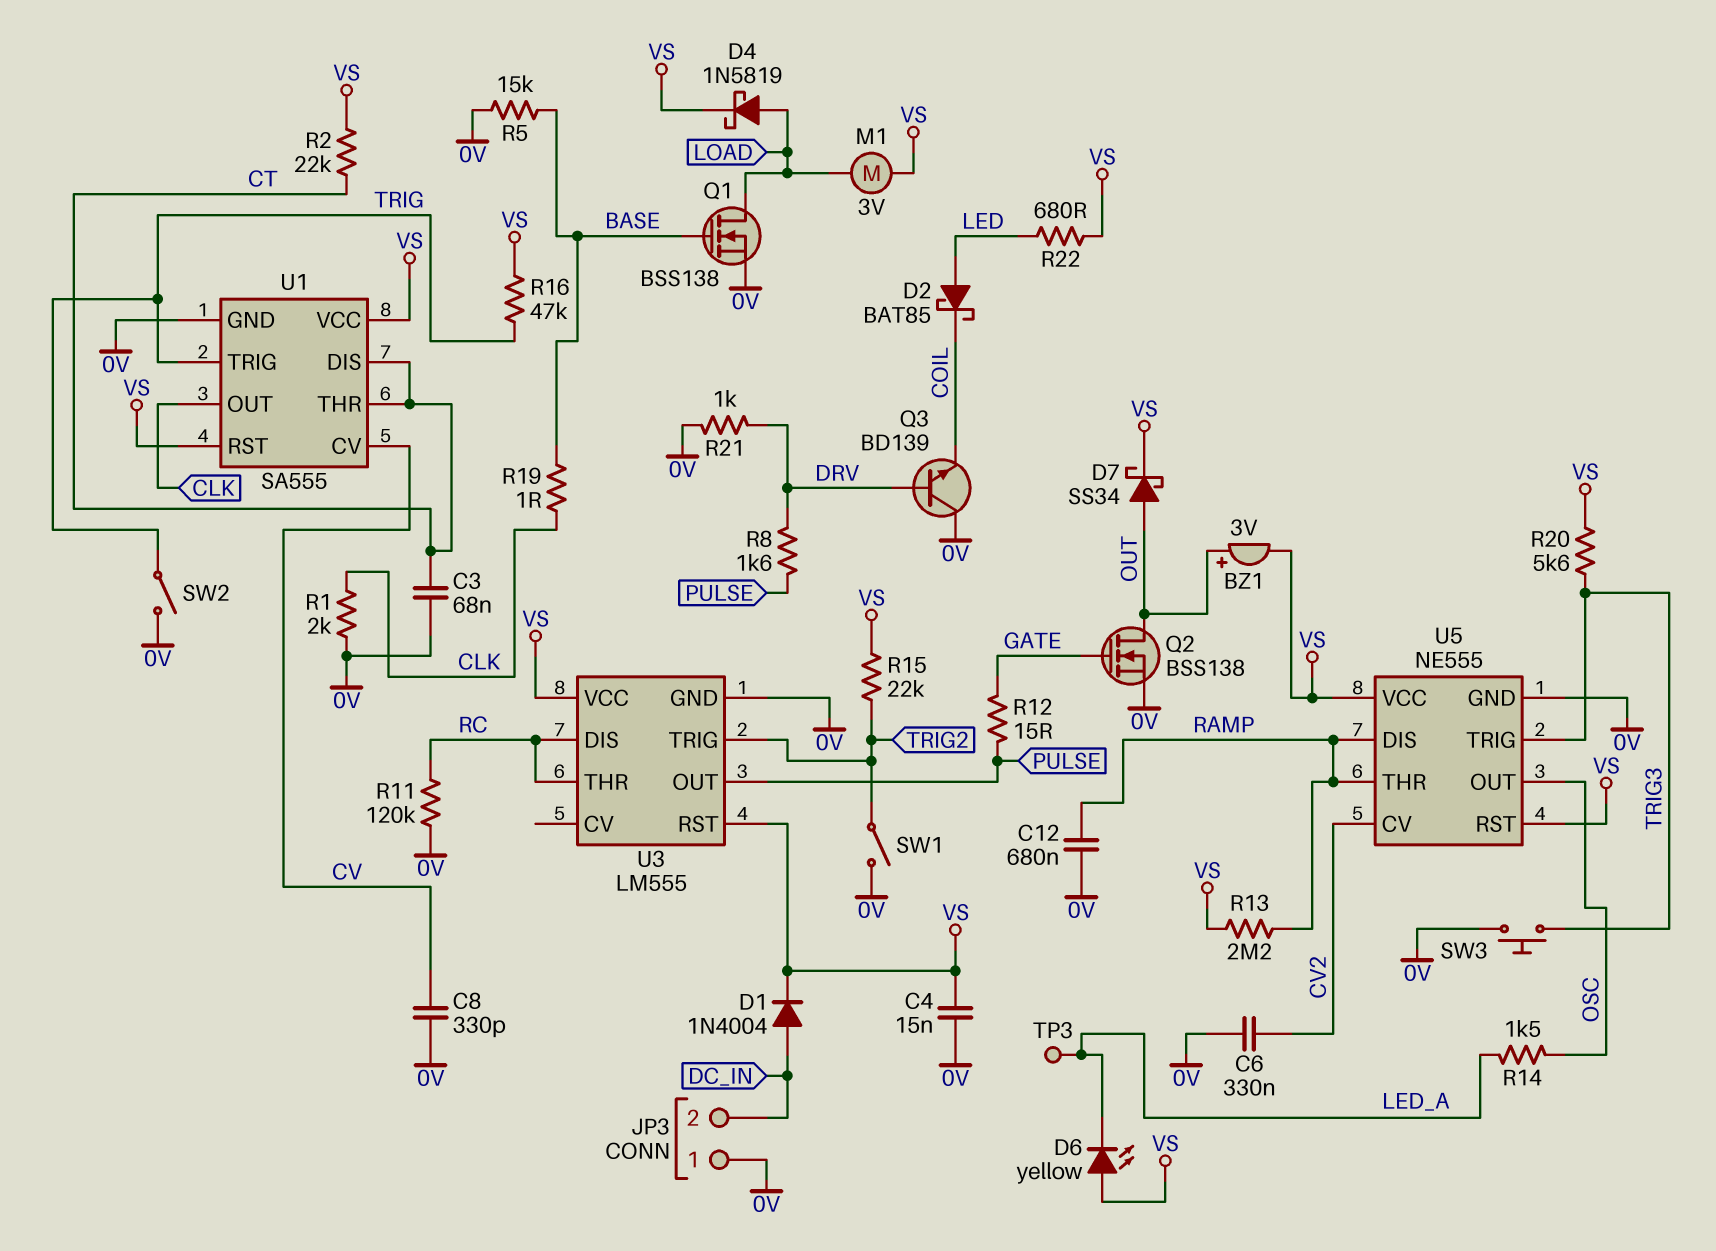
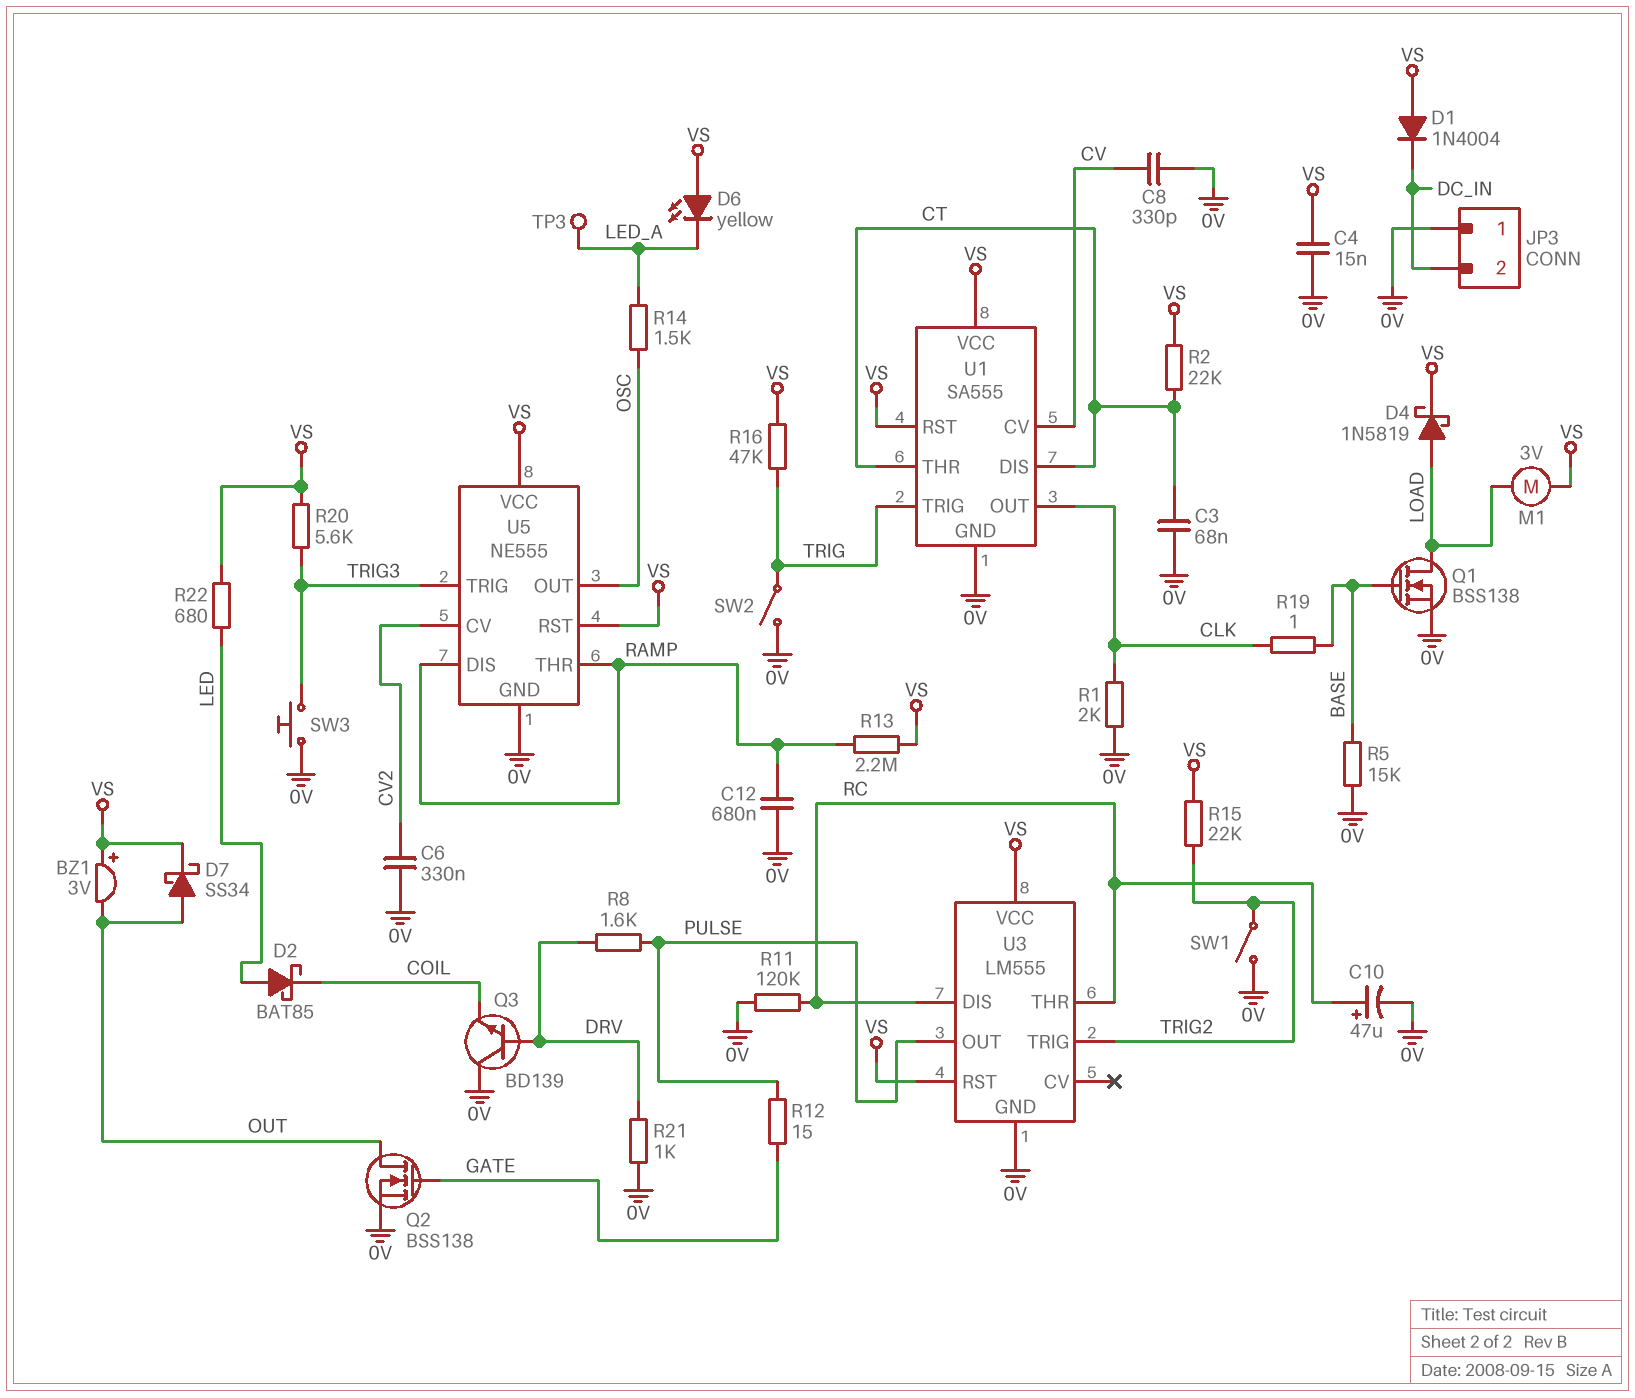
BZ1: buzzer 3V (plus OUT, minus VS) -> buzzer 3V (plus VS, minus OUT)
C10: none -> 47uF (plus RC, minus 0V)
D1: diode 1N4004 (A DC_IN, K VS) -> diode 1N4004 (A VS, K DC_IN)

